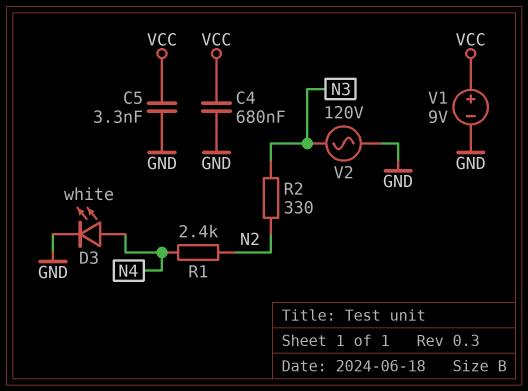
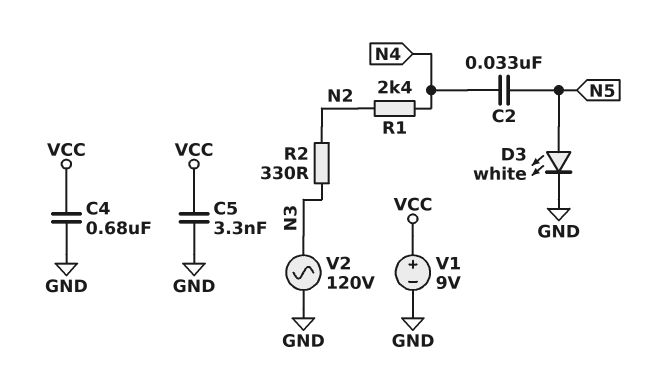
C2: none -> 33nF (N4, N5)
D3: LED white (A N4, K GND) -> LED white (A N5, K GND)

